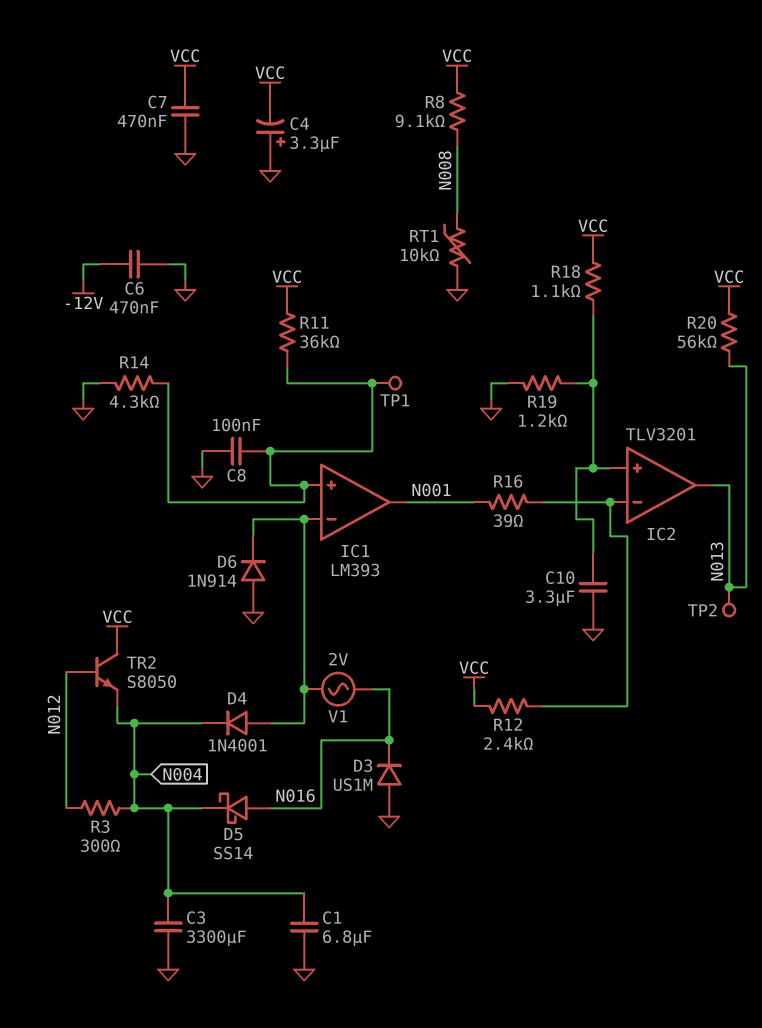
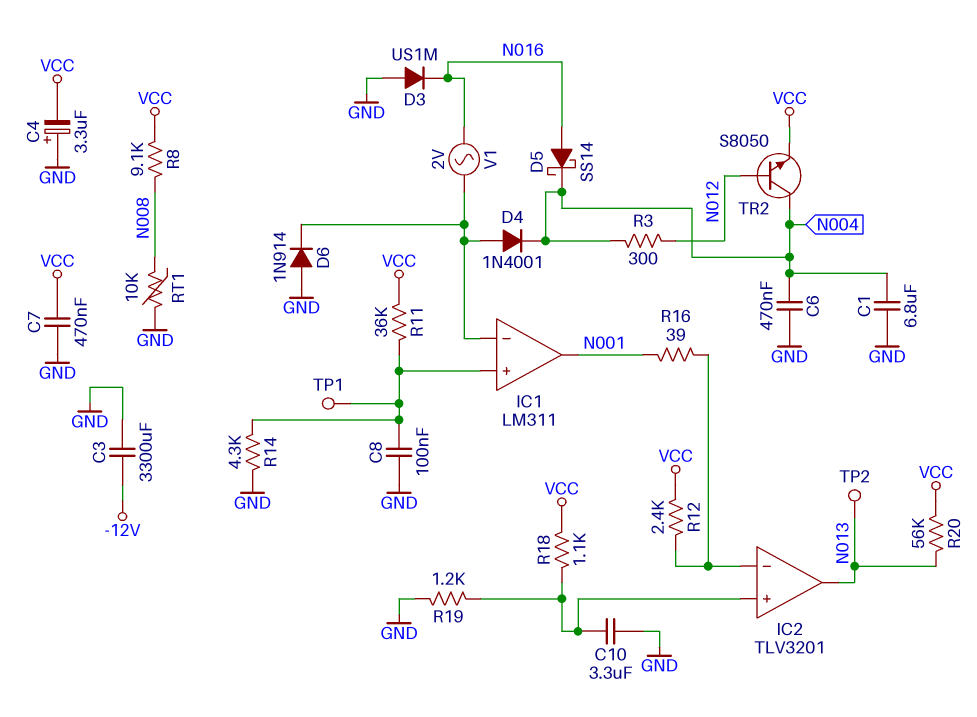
C3: 3300uF (GND, N004) -> 3300uF (-12V, GND)
C6: 470nF (-12V, GND) -> 470nF (GND, N004)
IC1: LM393 -> LM311
TR2: NPN S8050 (B N012, C VCC, E N004) -> NPN S8050 (B N012, C N004, E VCC)

